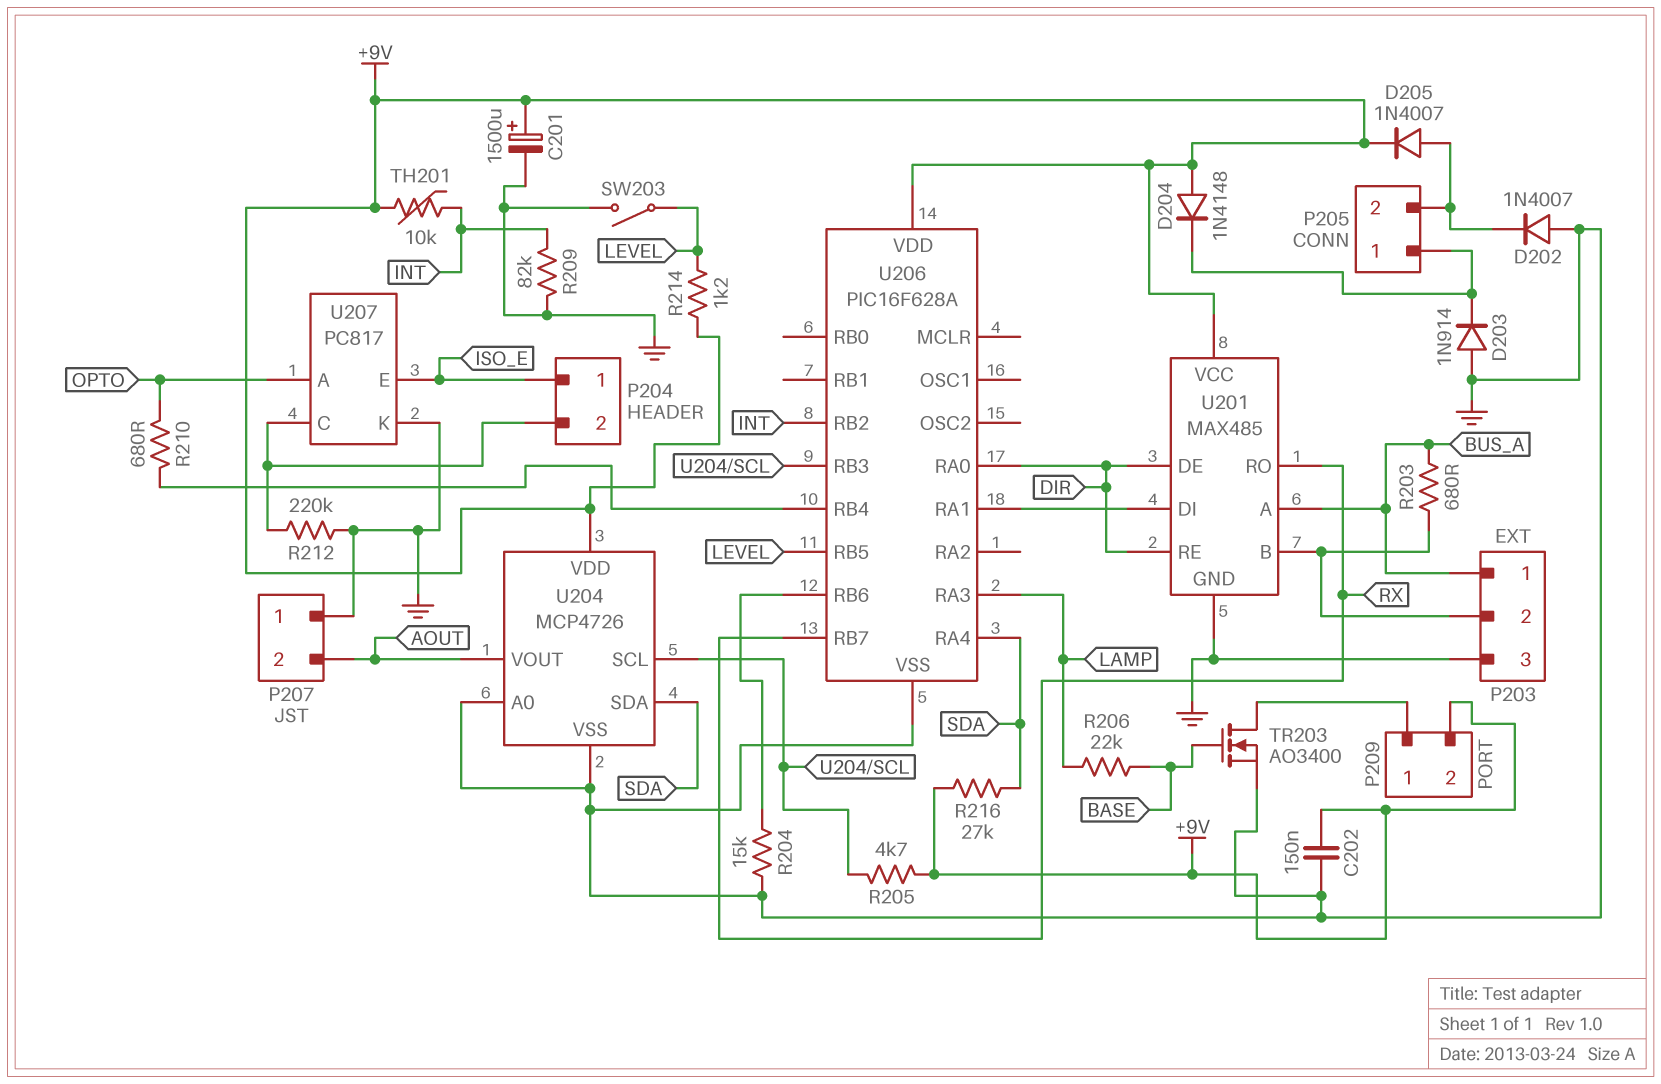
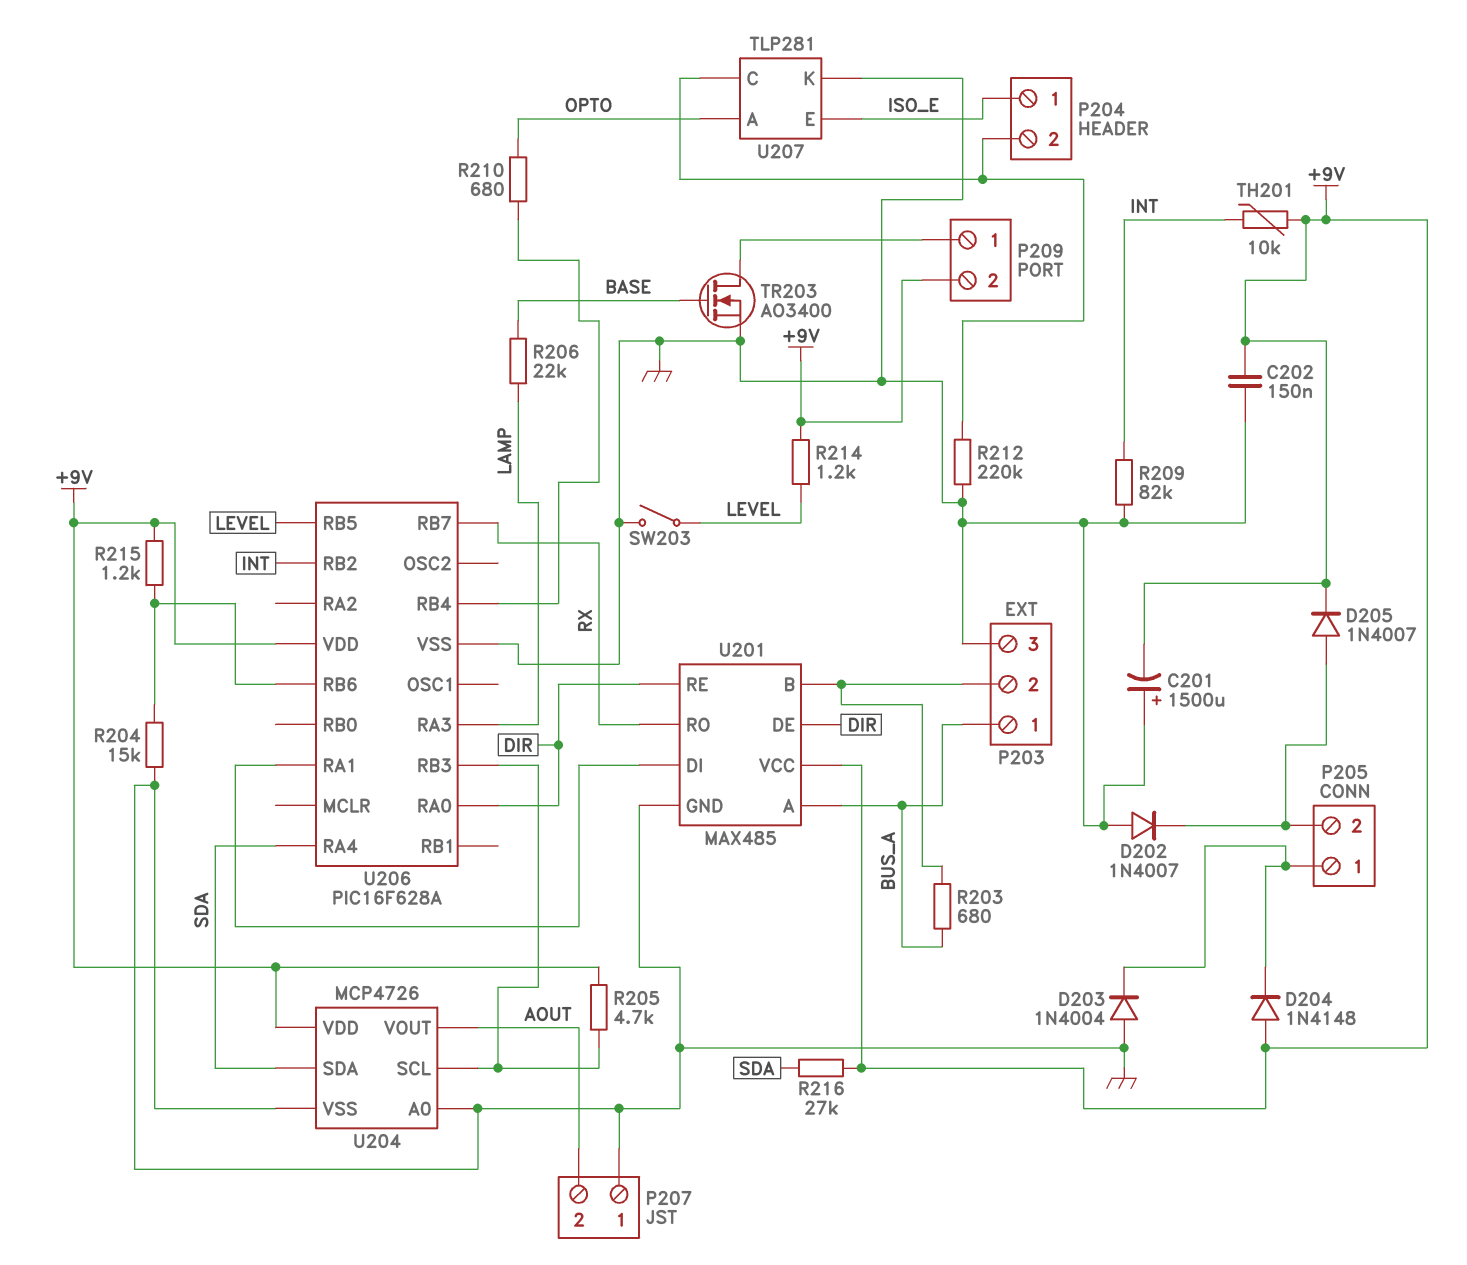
C201: 1500uF (plus +9V, minus GND) -> 1500uF (plus GND, minus +9V)
D203: diode 1N914 (A GND, K P205/1) -> diode 1N4004 (A GND, K P205/1)
R215: none -> 1.2k (+9V, U206/RB6)
U207: PC817 -> TLP281

